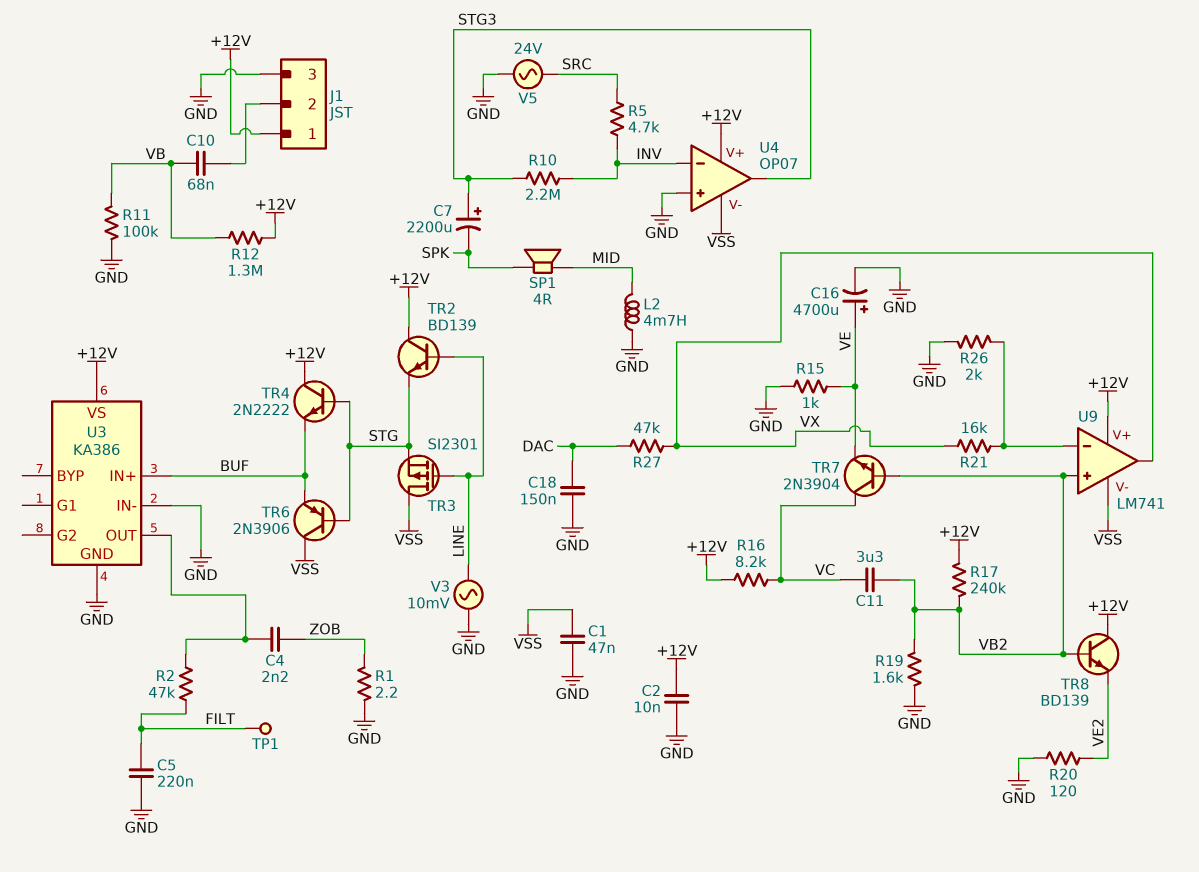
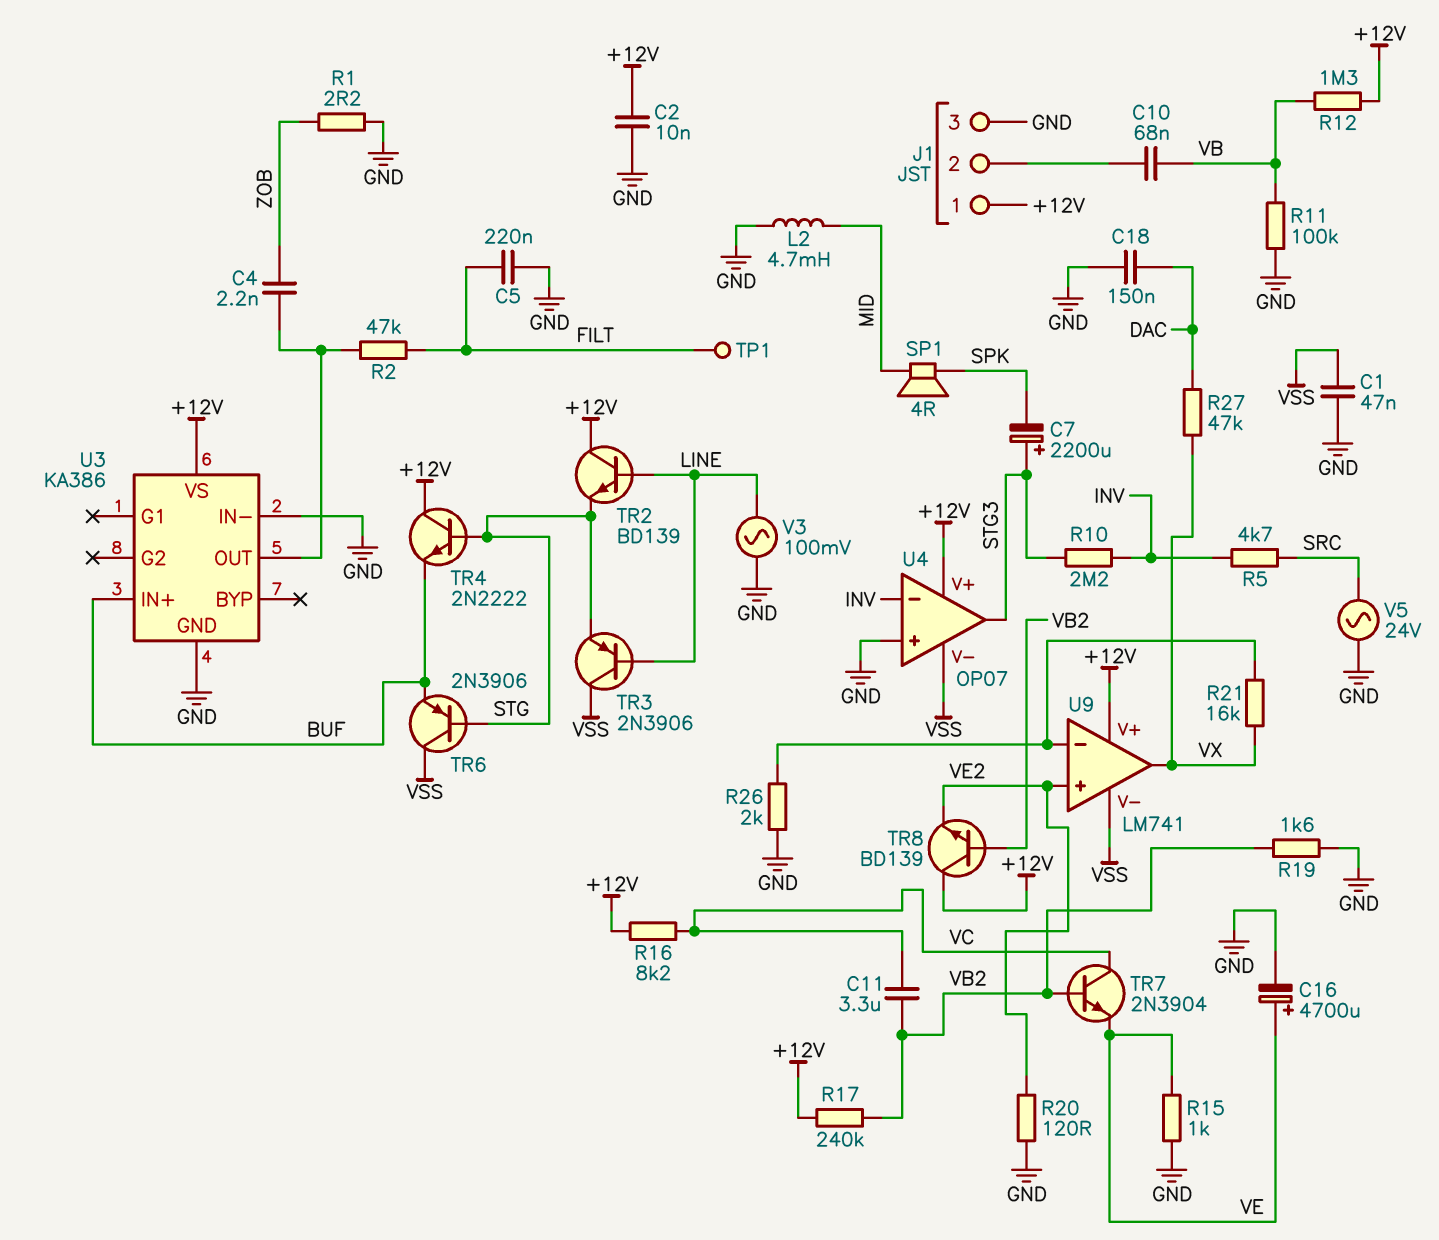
TR3: PMOS SI2301 (G LINE, D VSS, S STG) -> PNP 2N3906 (B LINE, C VSS, E STG)
U9 pin in+: VB2 -> VE2
V3: AC 10mV (GND, LINE) -> AC 100mV (GND, LINE)

